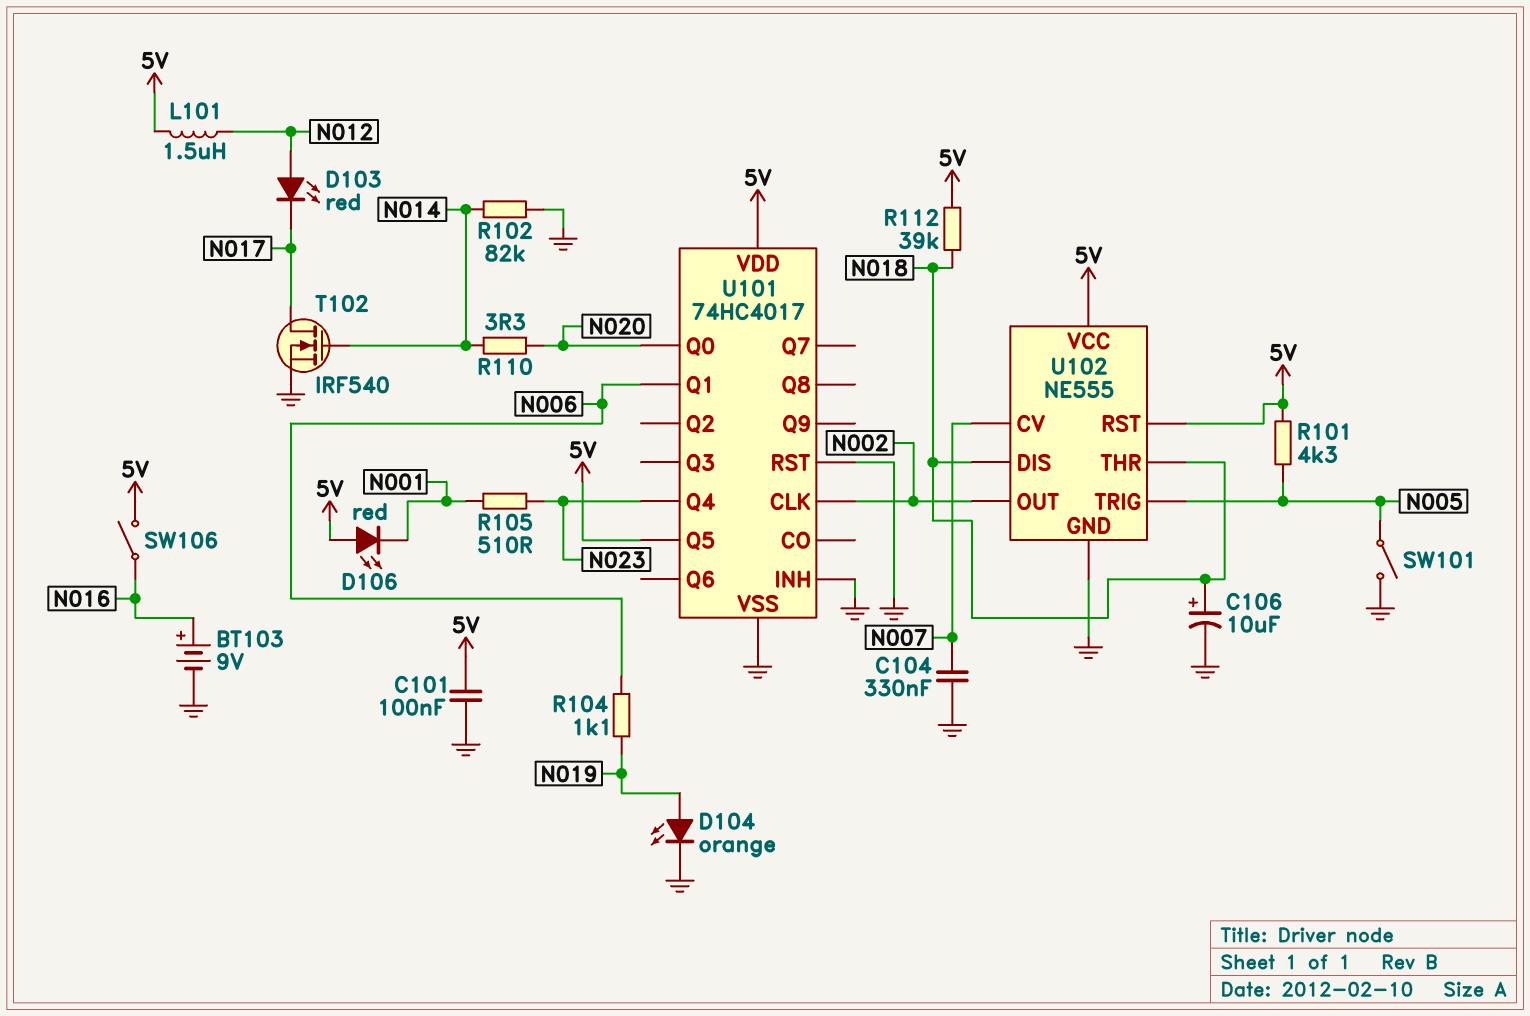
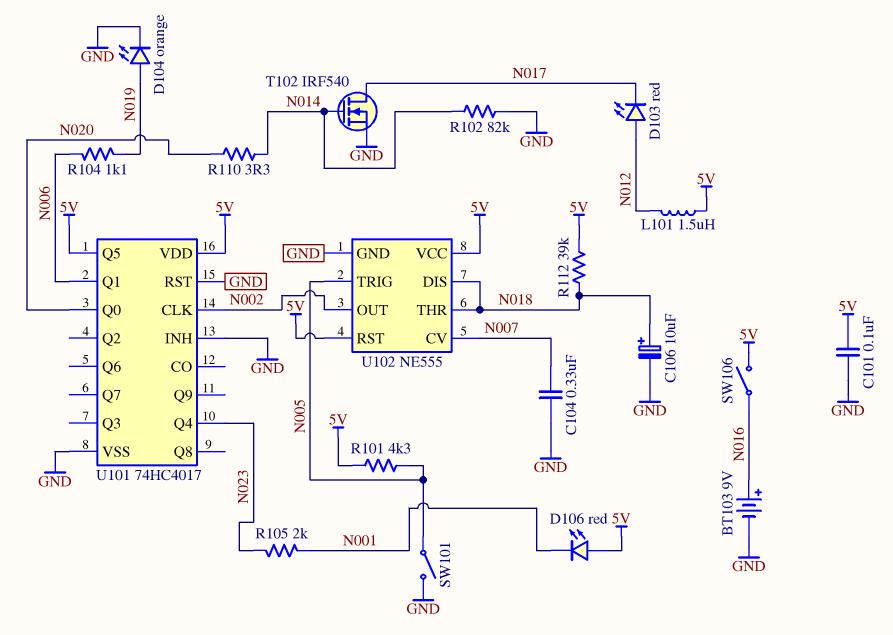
R105: 510 (N001, N023) -> 2k (N001, N023)

